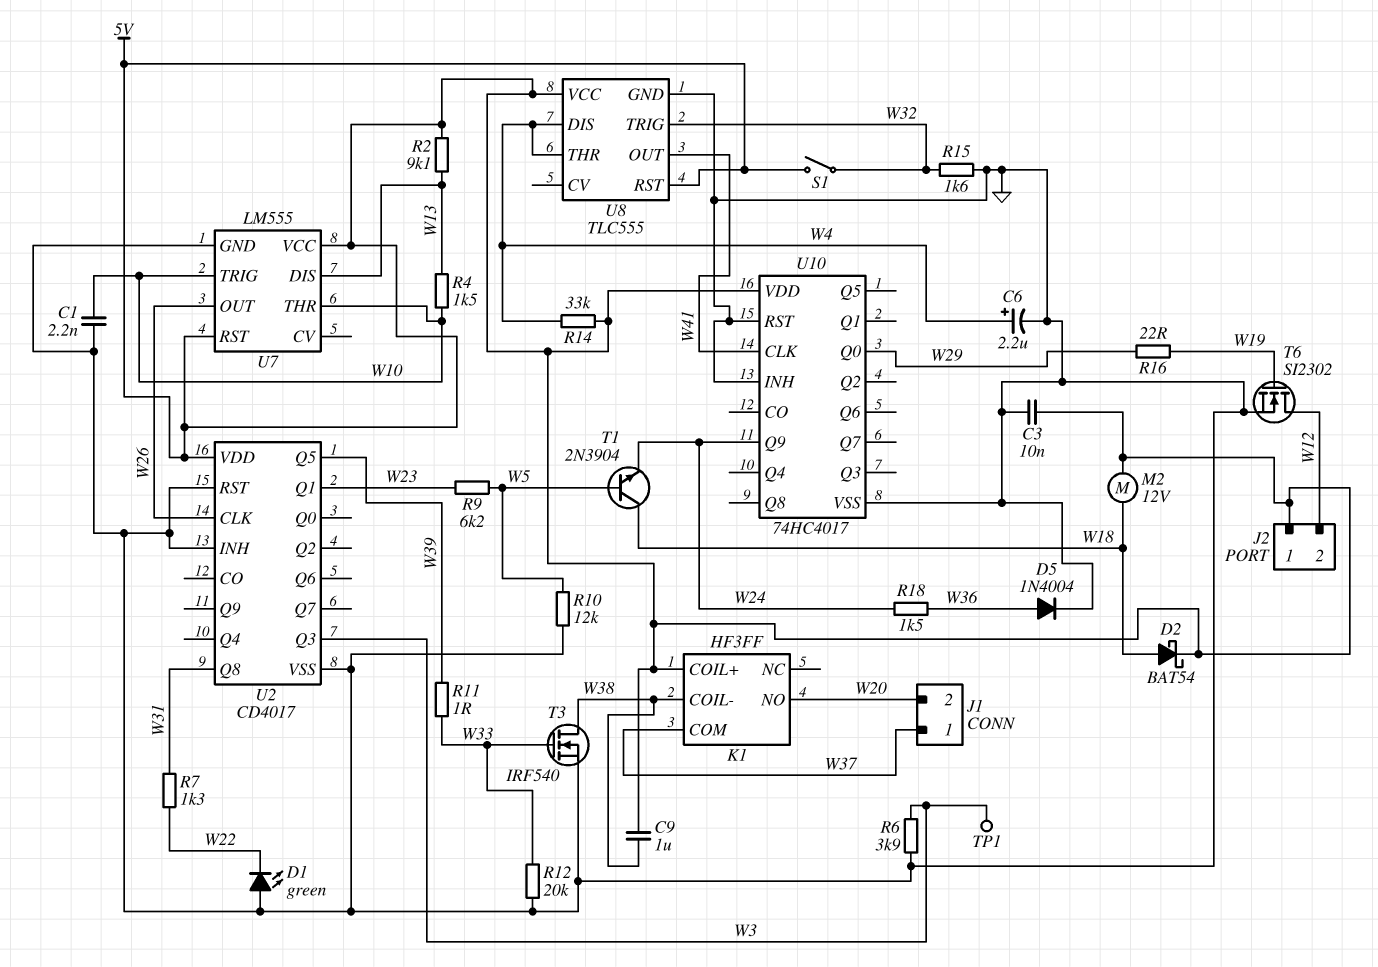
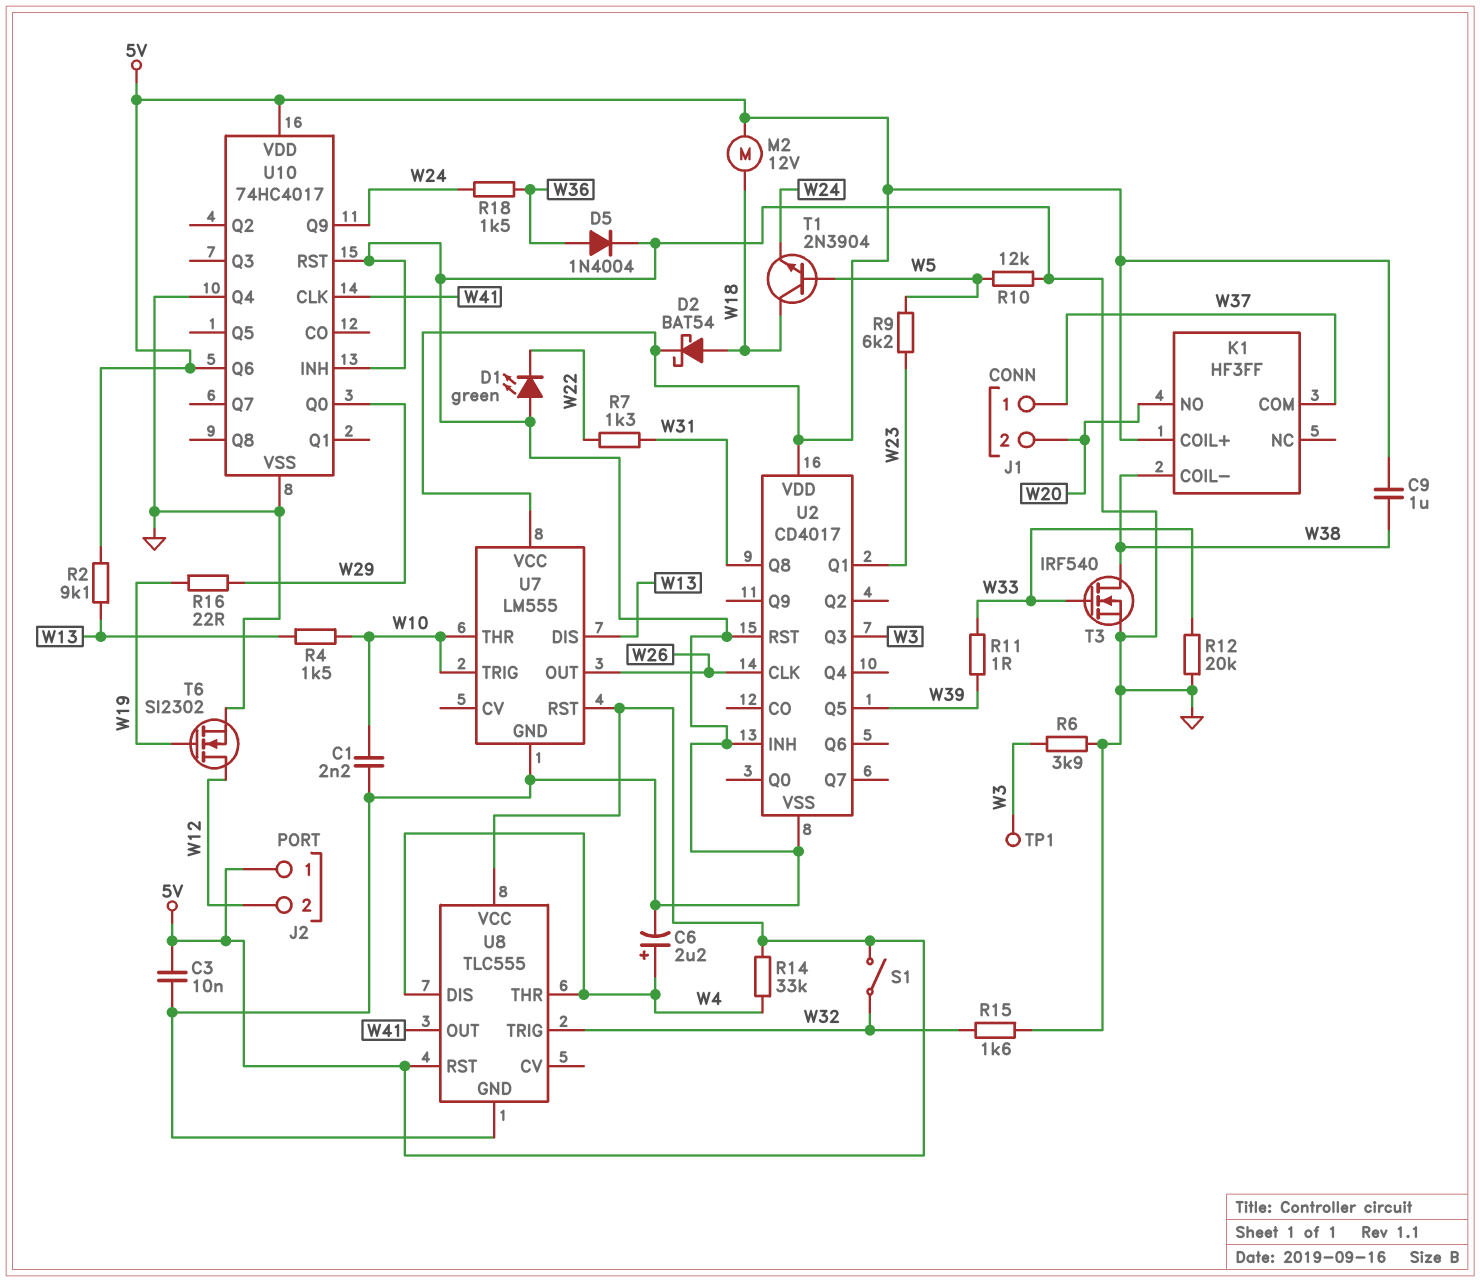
U10 pin Q4: none -> GND
U10 pin Q6: none -> 5V

